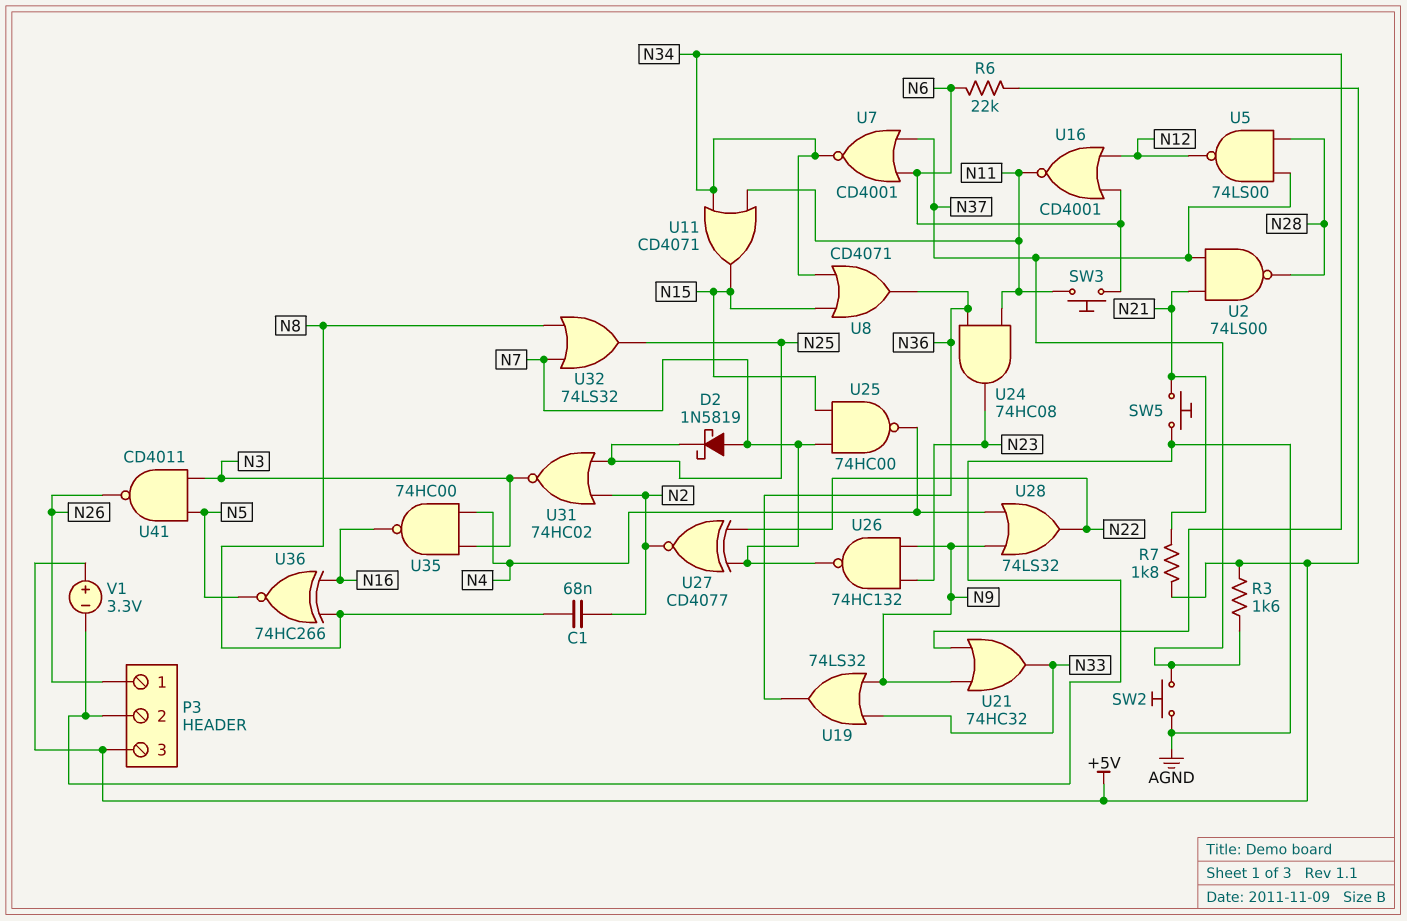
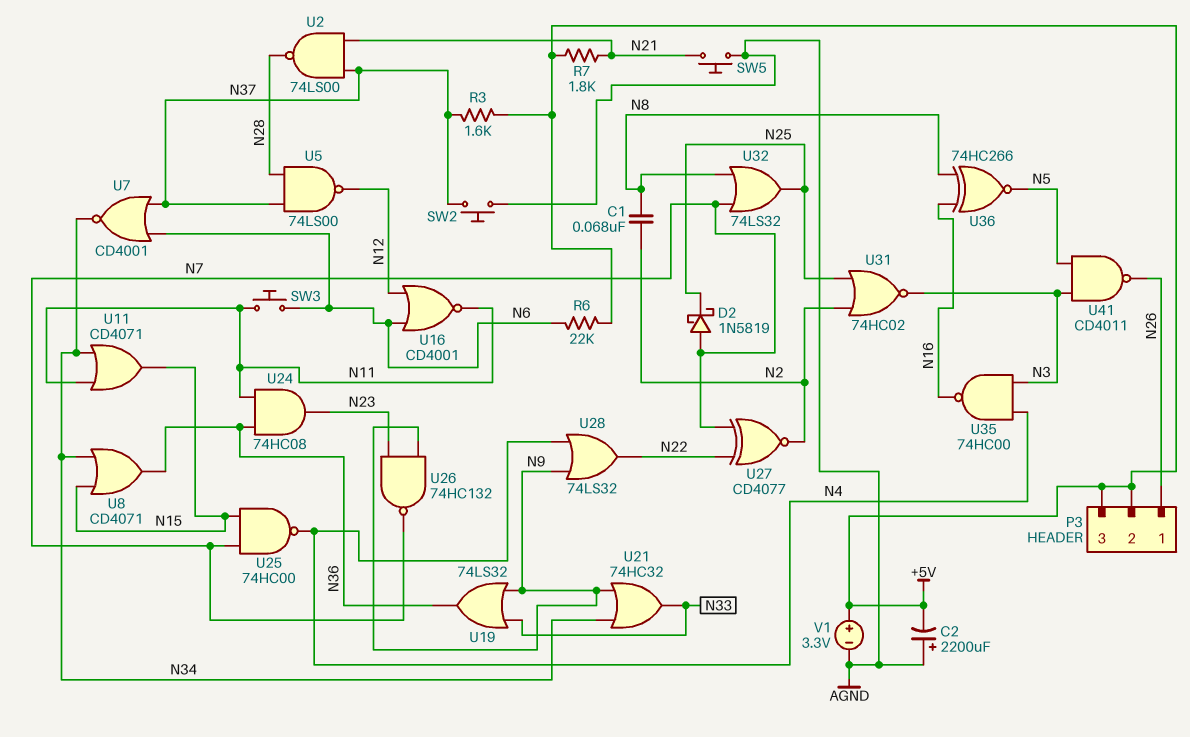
C2: none -> 2200uF (plus AGND, minus +5V)
P3 pin 2: AGND -> +5V

